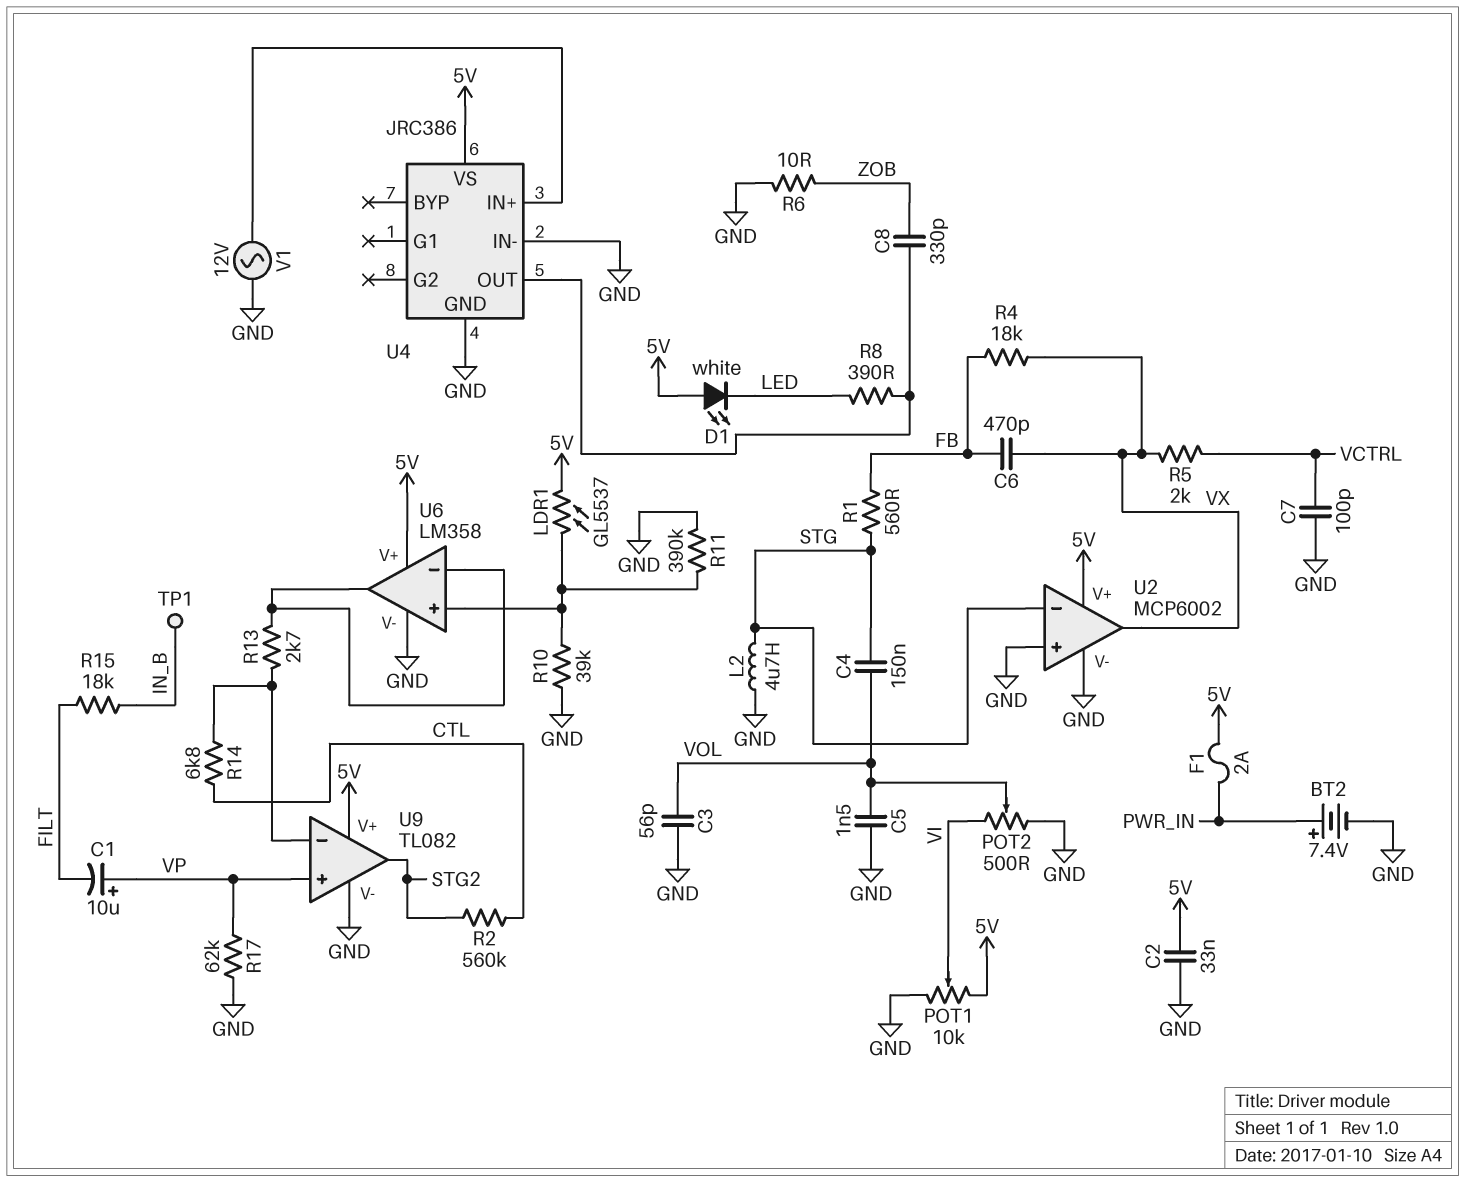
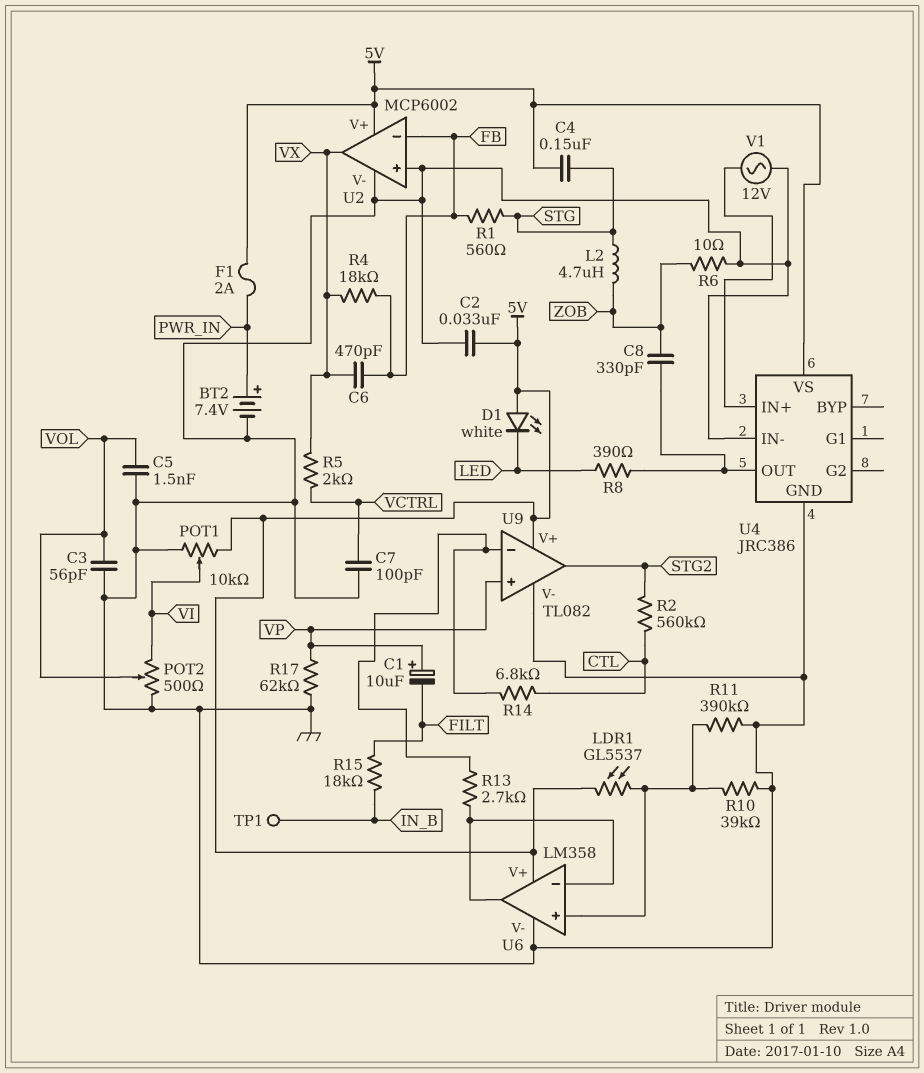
C4: 150nF (STG, VOL) -> 150nF (5V, STG)
L2: 4.7uH (GND, STG) -> 4.7uH (STG, ZOB)
U2 pin in-: STG -> FB

